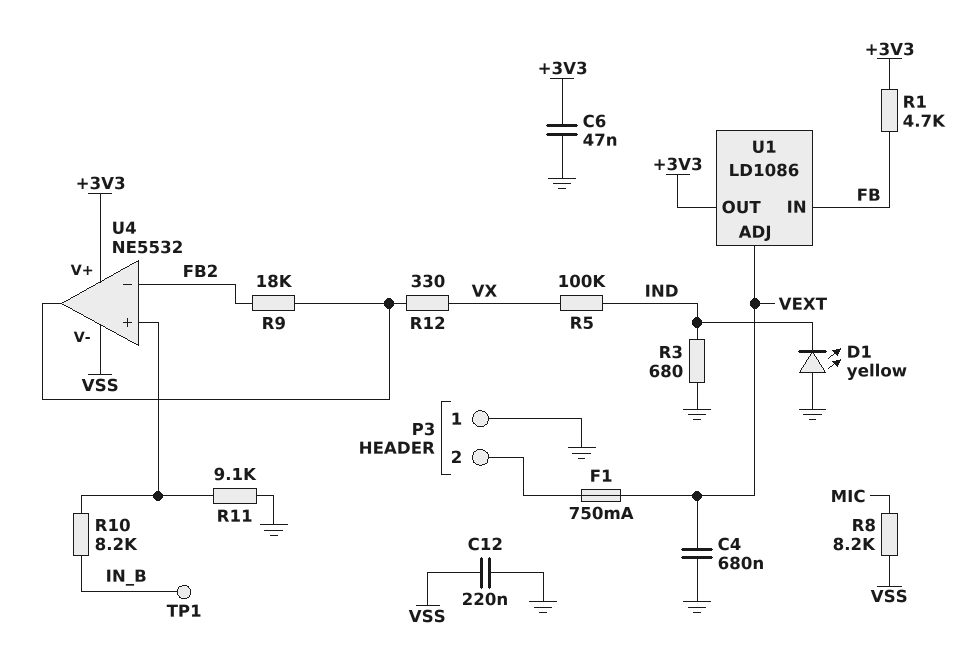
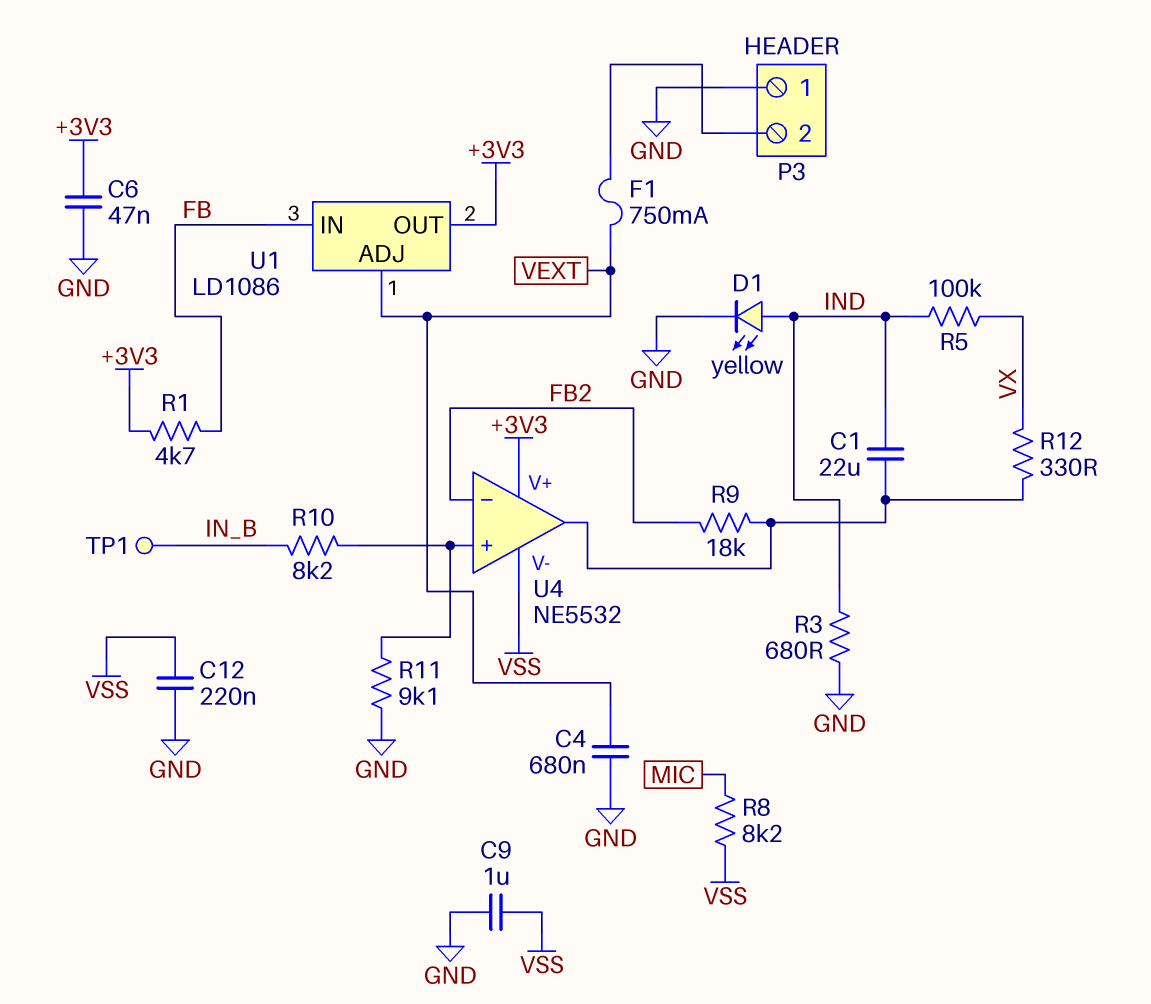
C1: none -> 22uF (IND, U4/out)
C9: none -> 1uF (GND, VSS)
D1: LED yellow (A GND, K IND) -> LED yellow (A IND, K GND)

